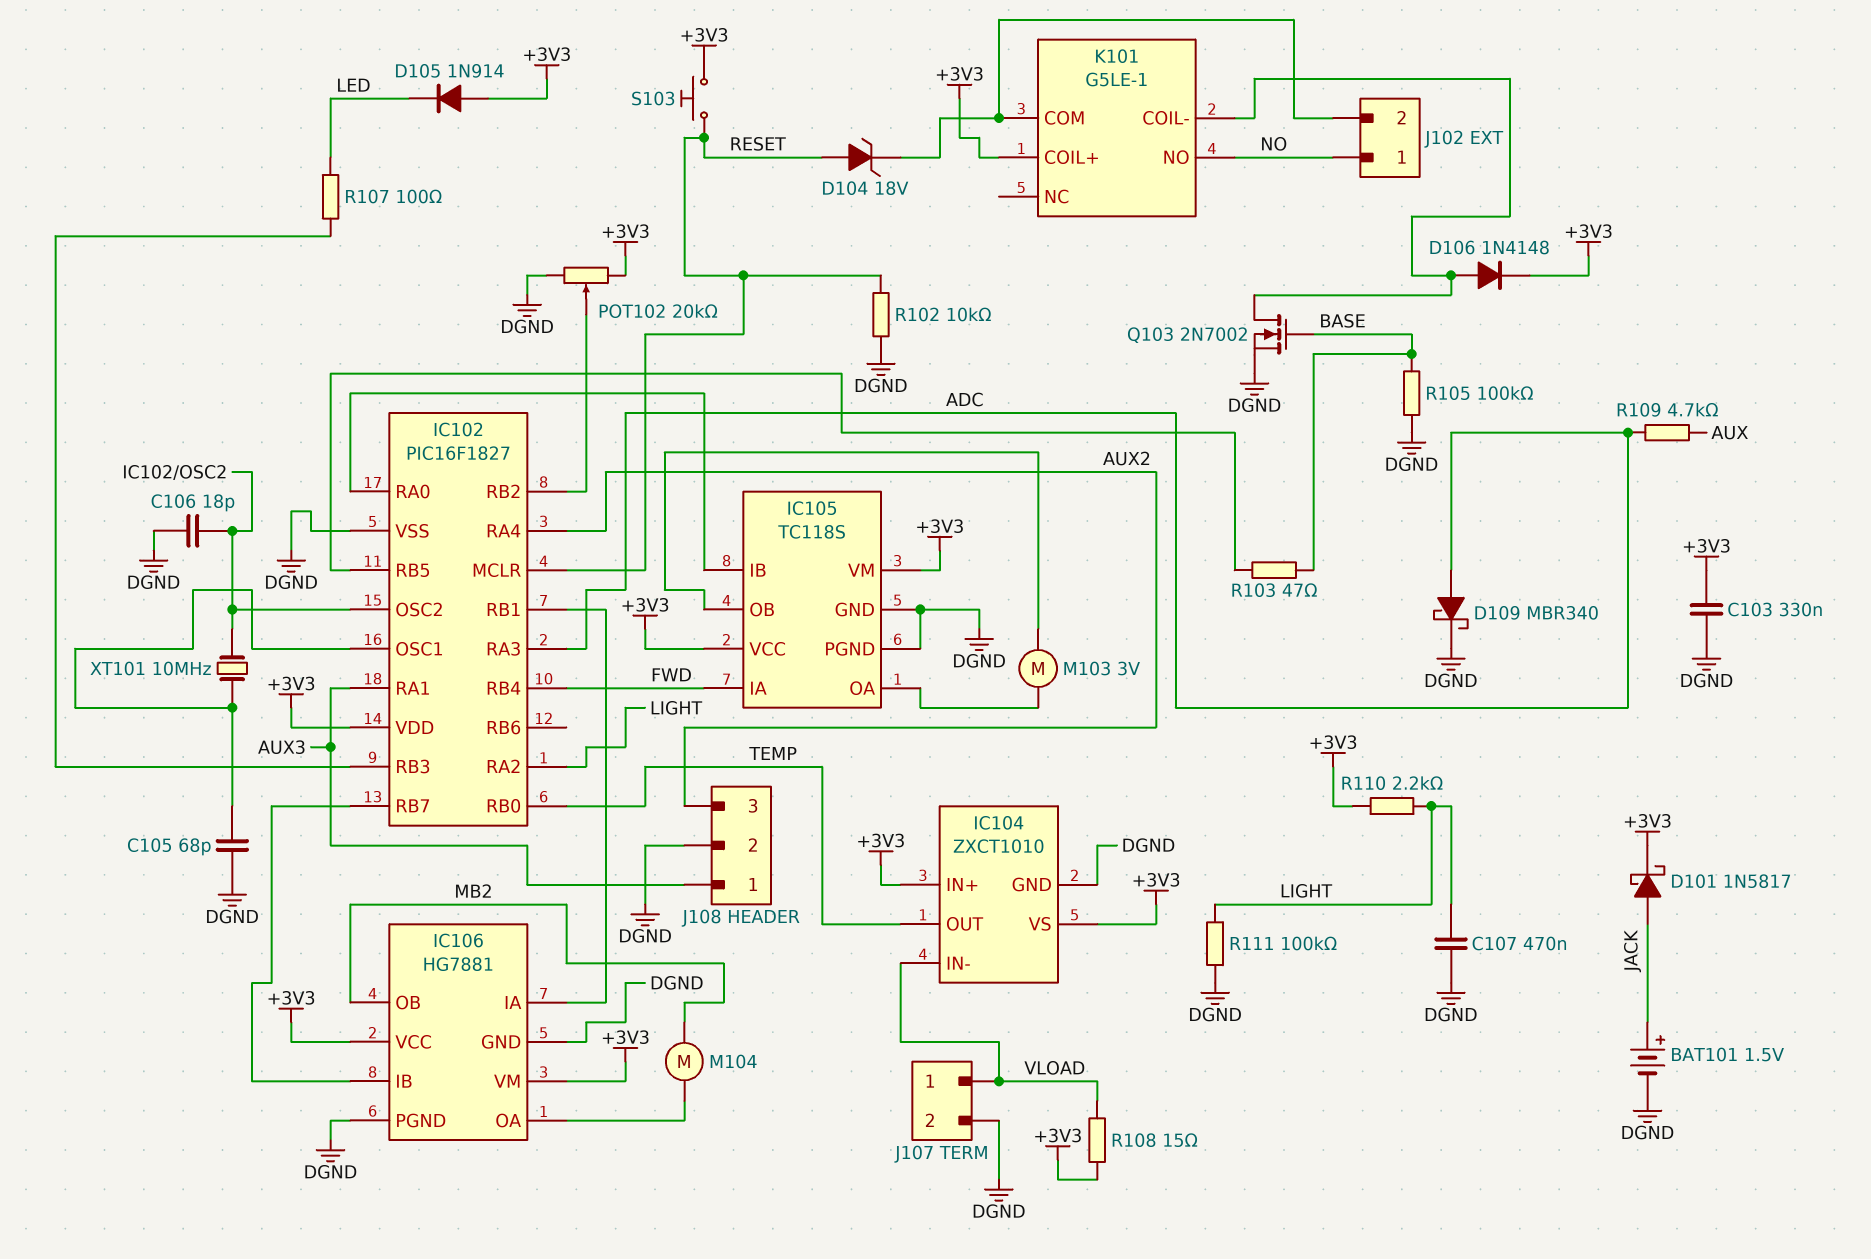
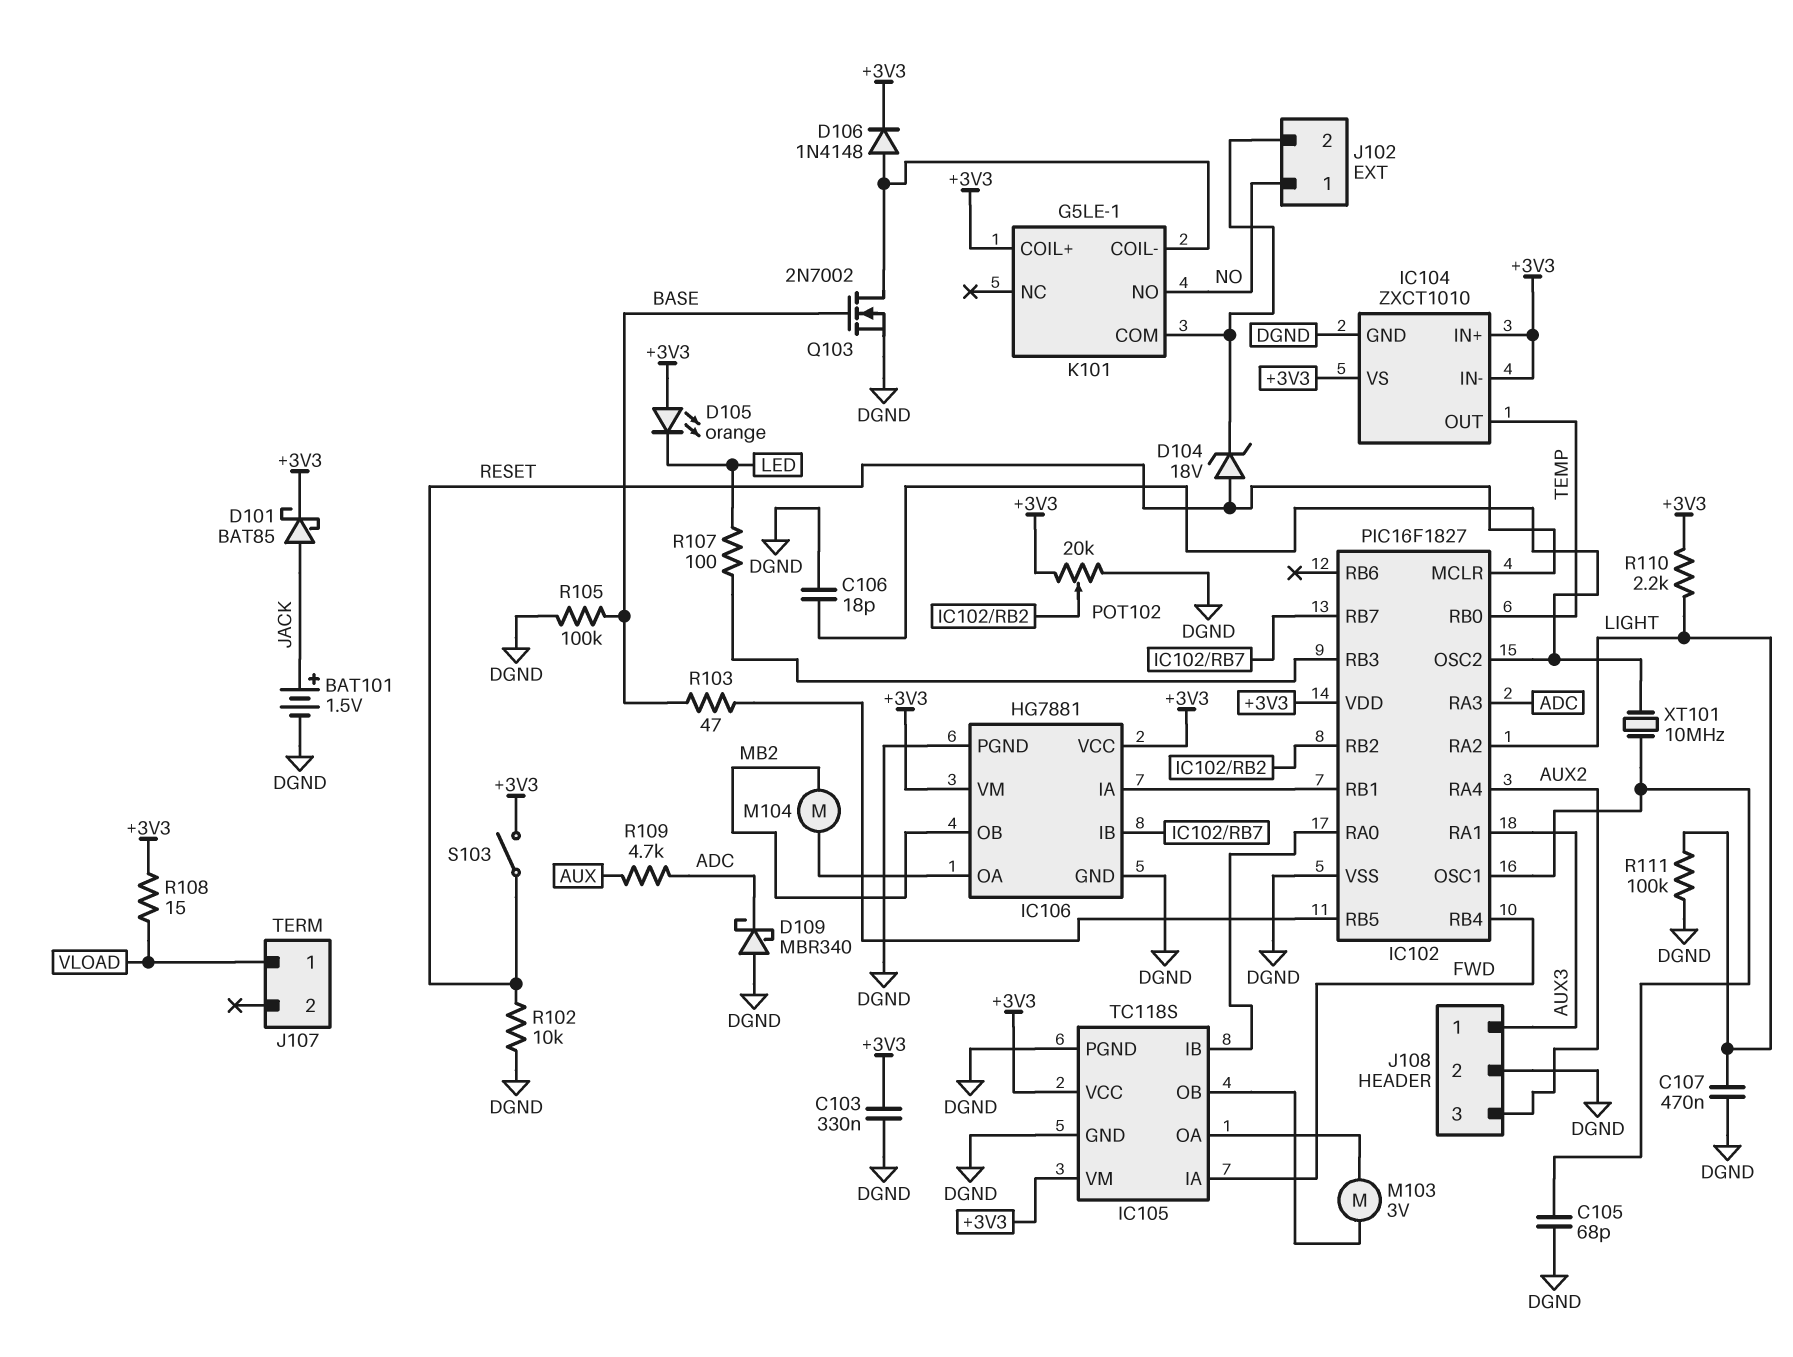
D101: schottky 1N5817 (A JACK, K +3V3) -> schottky BAT85 (A JACK, K +3V3)
D105: diode 1N914 (A +3V3, K LED) -> LED orange (A +3V3, K LED)
D109: schottky MBR340 (A ADC, K DGND) -> schottky MBR340 (A DGND, K ADC)
IC104 pin IN-: VLOAD -> +3V3
J107 pin 2: DGND -> none
S103: button (+3V3, RESET) -> switch (+3V3, RESET)

